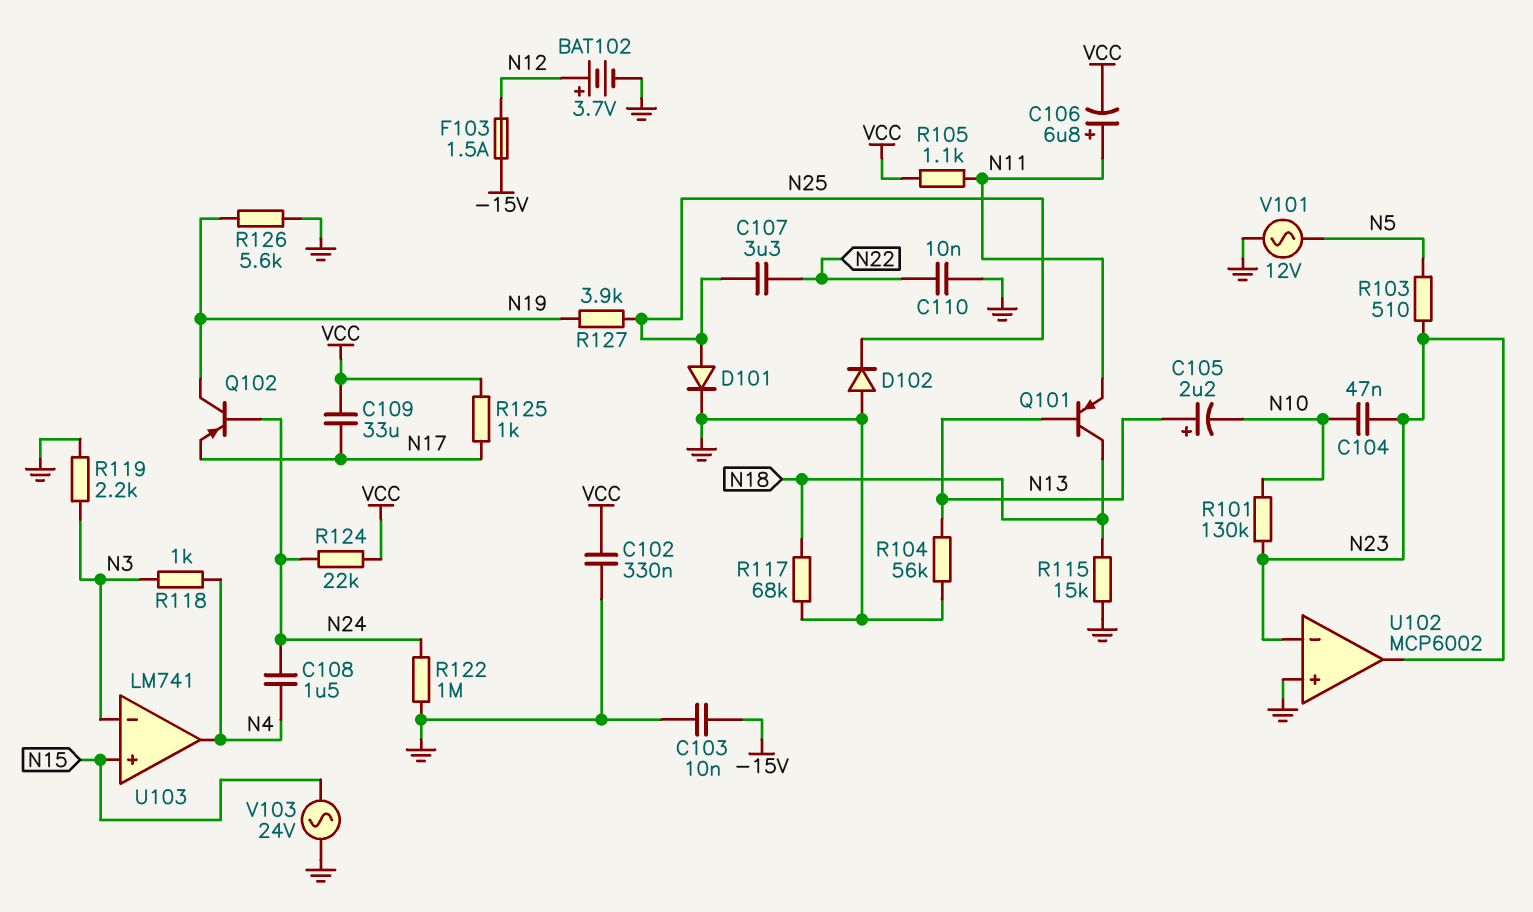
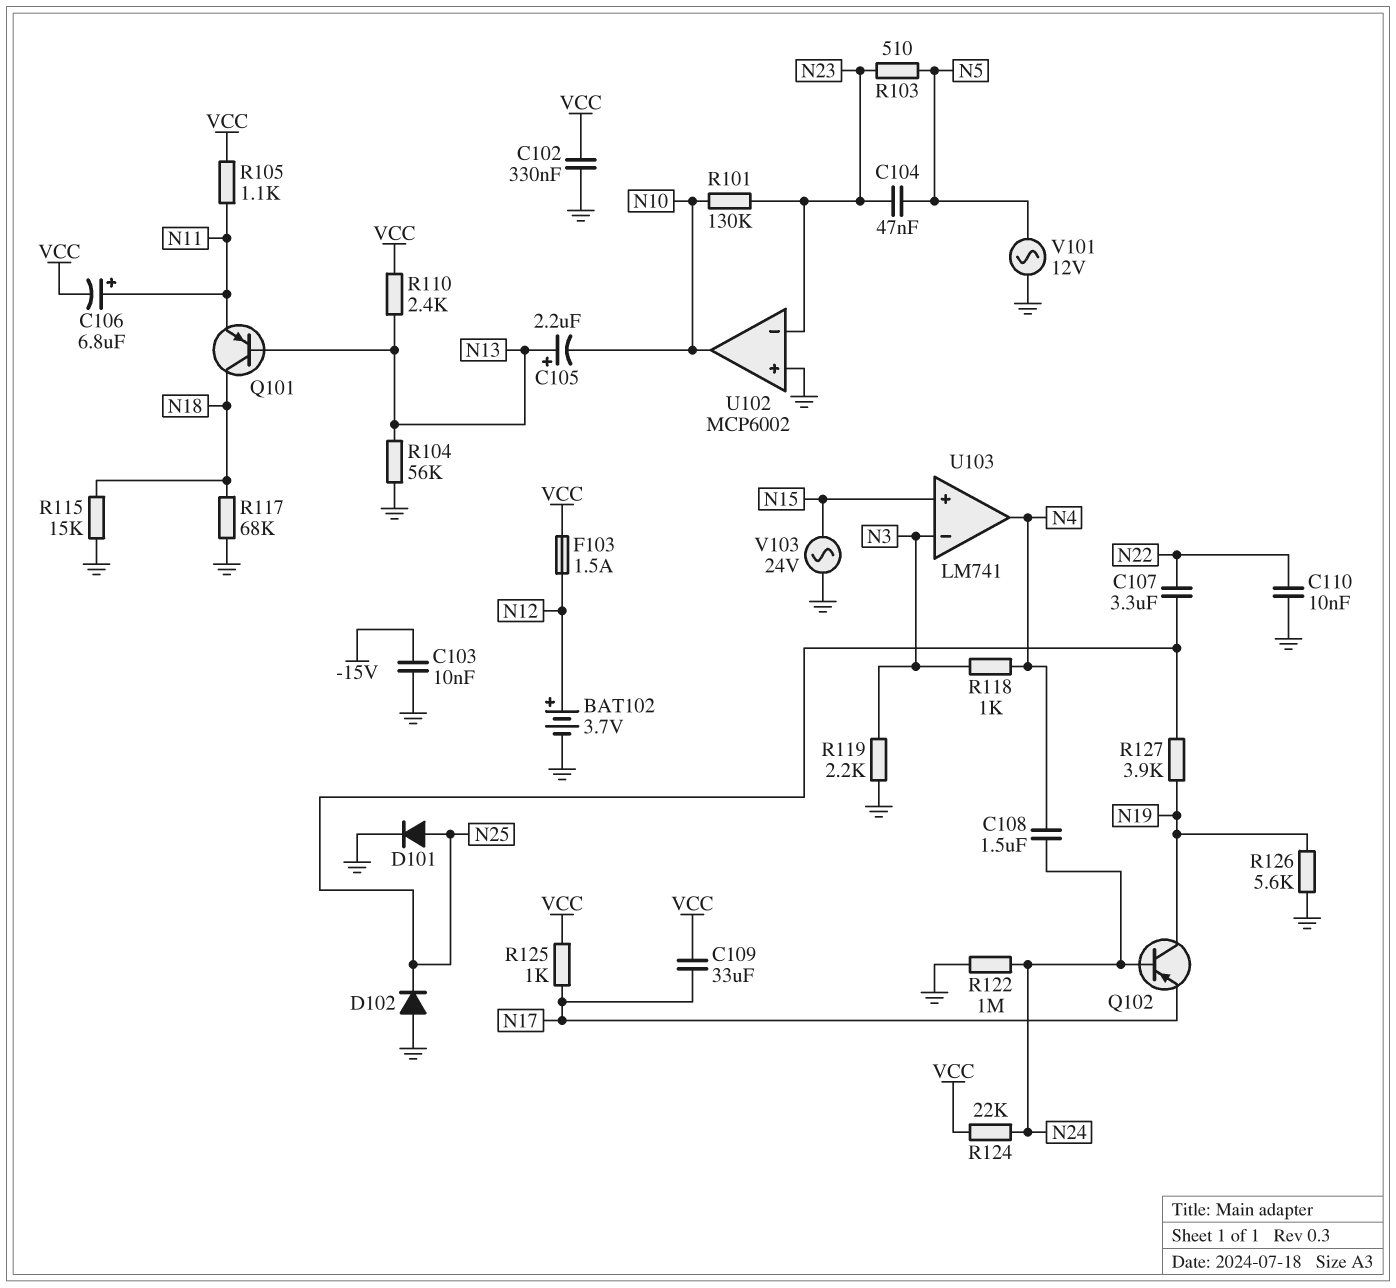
C104: 47nF (N10, N23) -> 47nF (N5, N23)
F103: 1.5A (-15V, N12) -> 1.5A (N12, VCC)
R110: none -> 2.4k (N13, VCC)
U102 pin out: N23 -> N10

